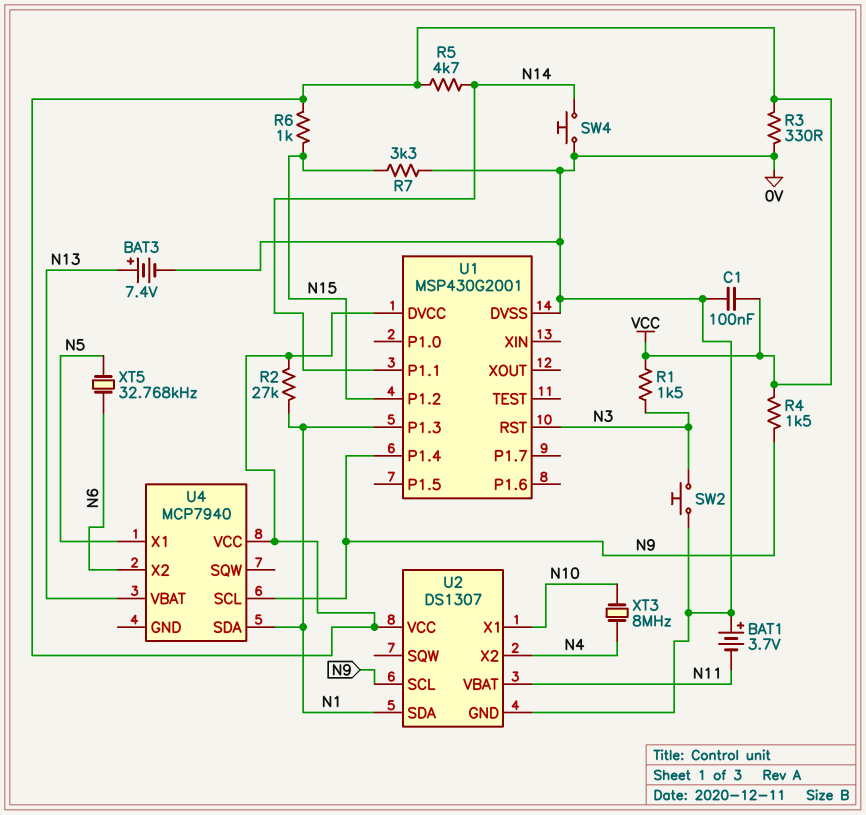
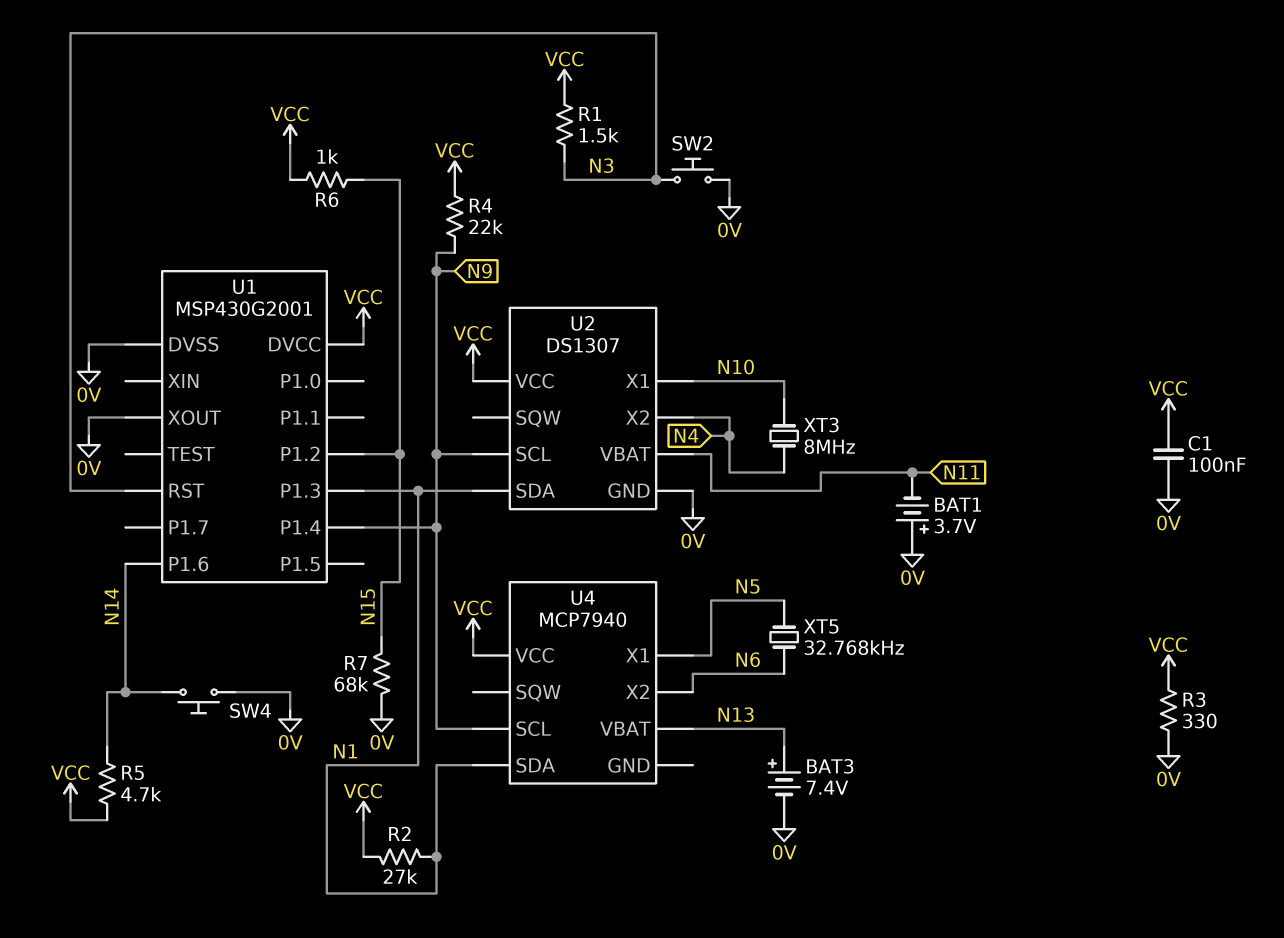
R4: 1.5k (N9, VCC) -> 22k (N9, VCC)
R7: 3.3k (0V, N15) -> 68k (0V, N15)
U1 pin P1.1: N14 -> none
U1 pin P1.6: none -> N14
U1 pin XOUT: none -> 0V

